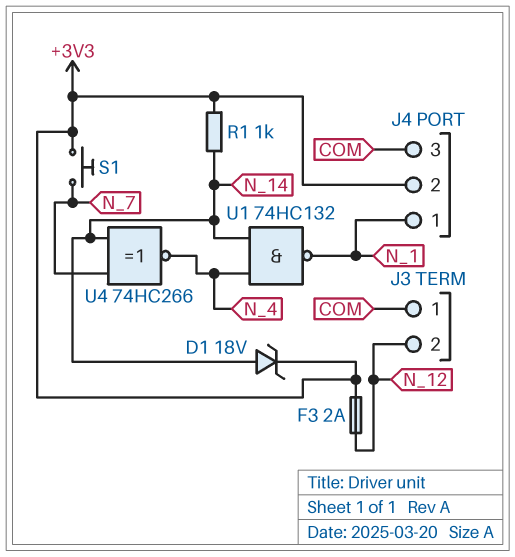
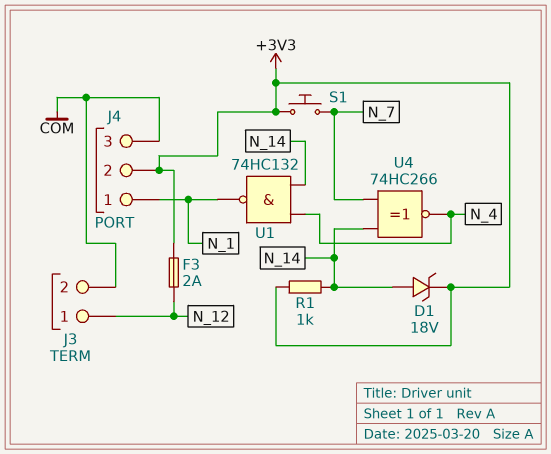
J3 pin 1: COM -> N_12
J3 pin 2: N_12 -> COM

